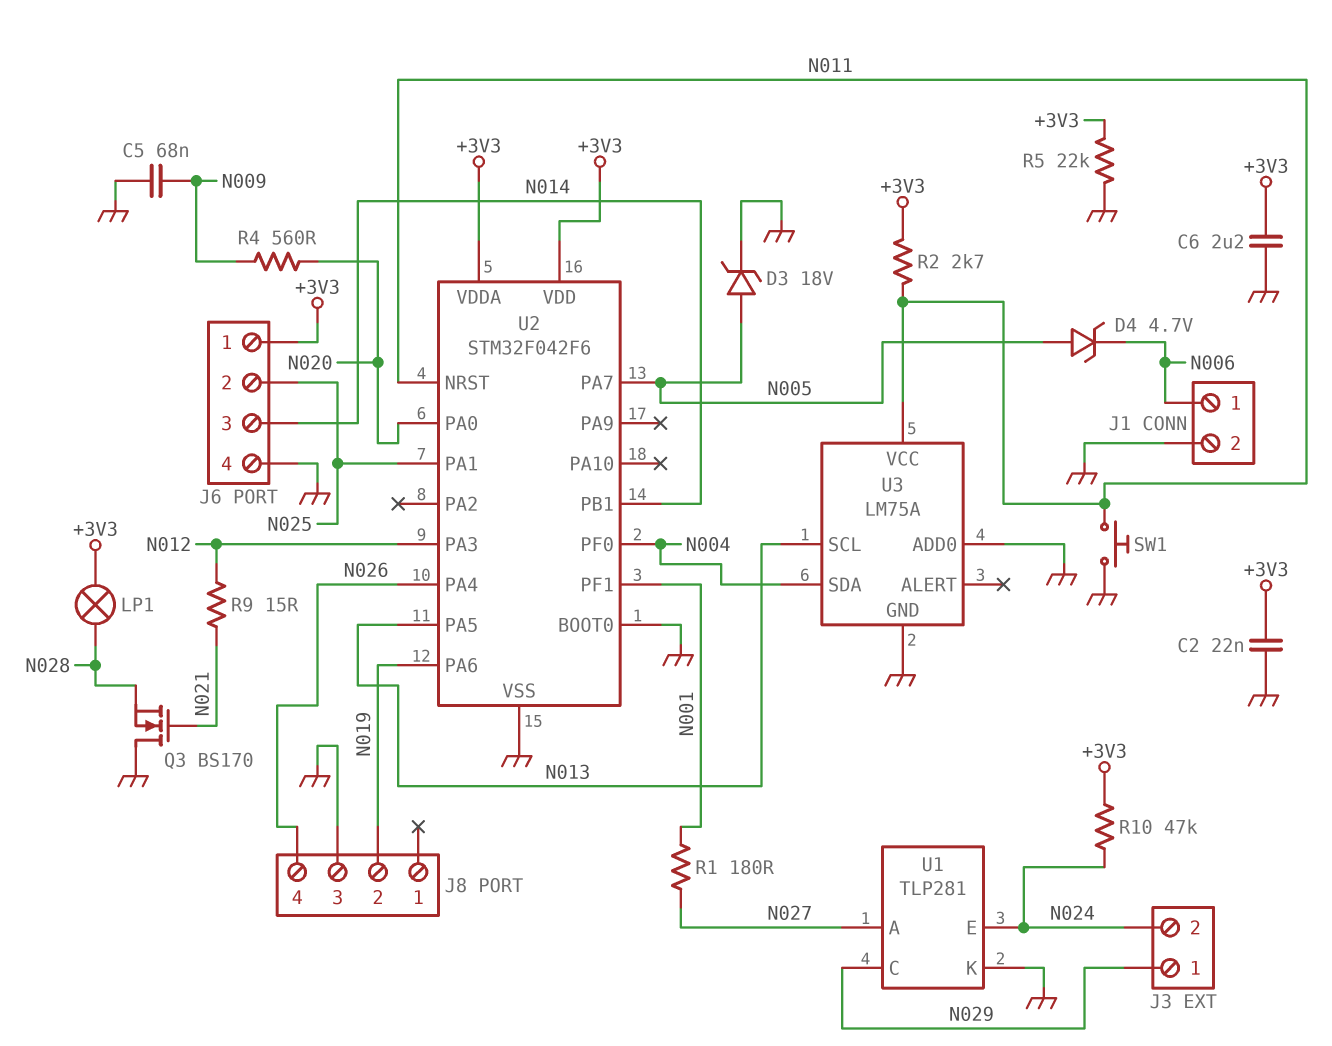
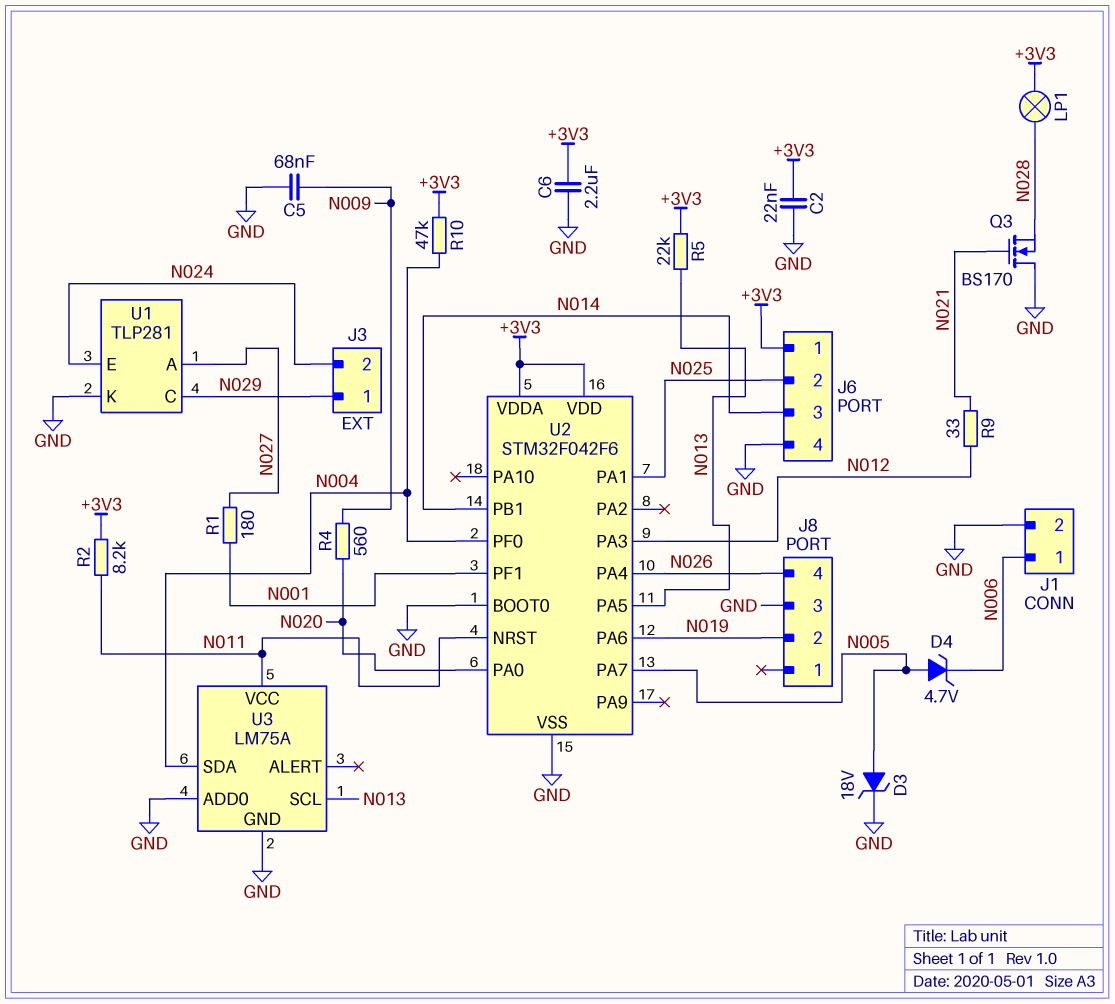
R2: 2.7k (+3V3, N011) -> 8.2k (+3V3, N011)
R5: 22k (+3V3, GND) -> 22k (+3V3, N013)
R9: 15 (N012, N021) -> 33 (N012, N021)
R10: 47k (+3V3, N024) -> 47k (+3V3, N004)
SW1: button (GND, N011) -> none

